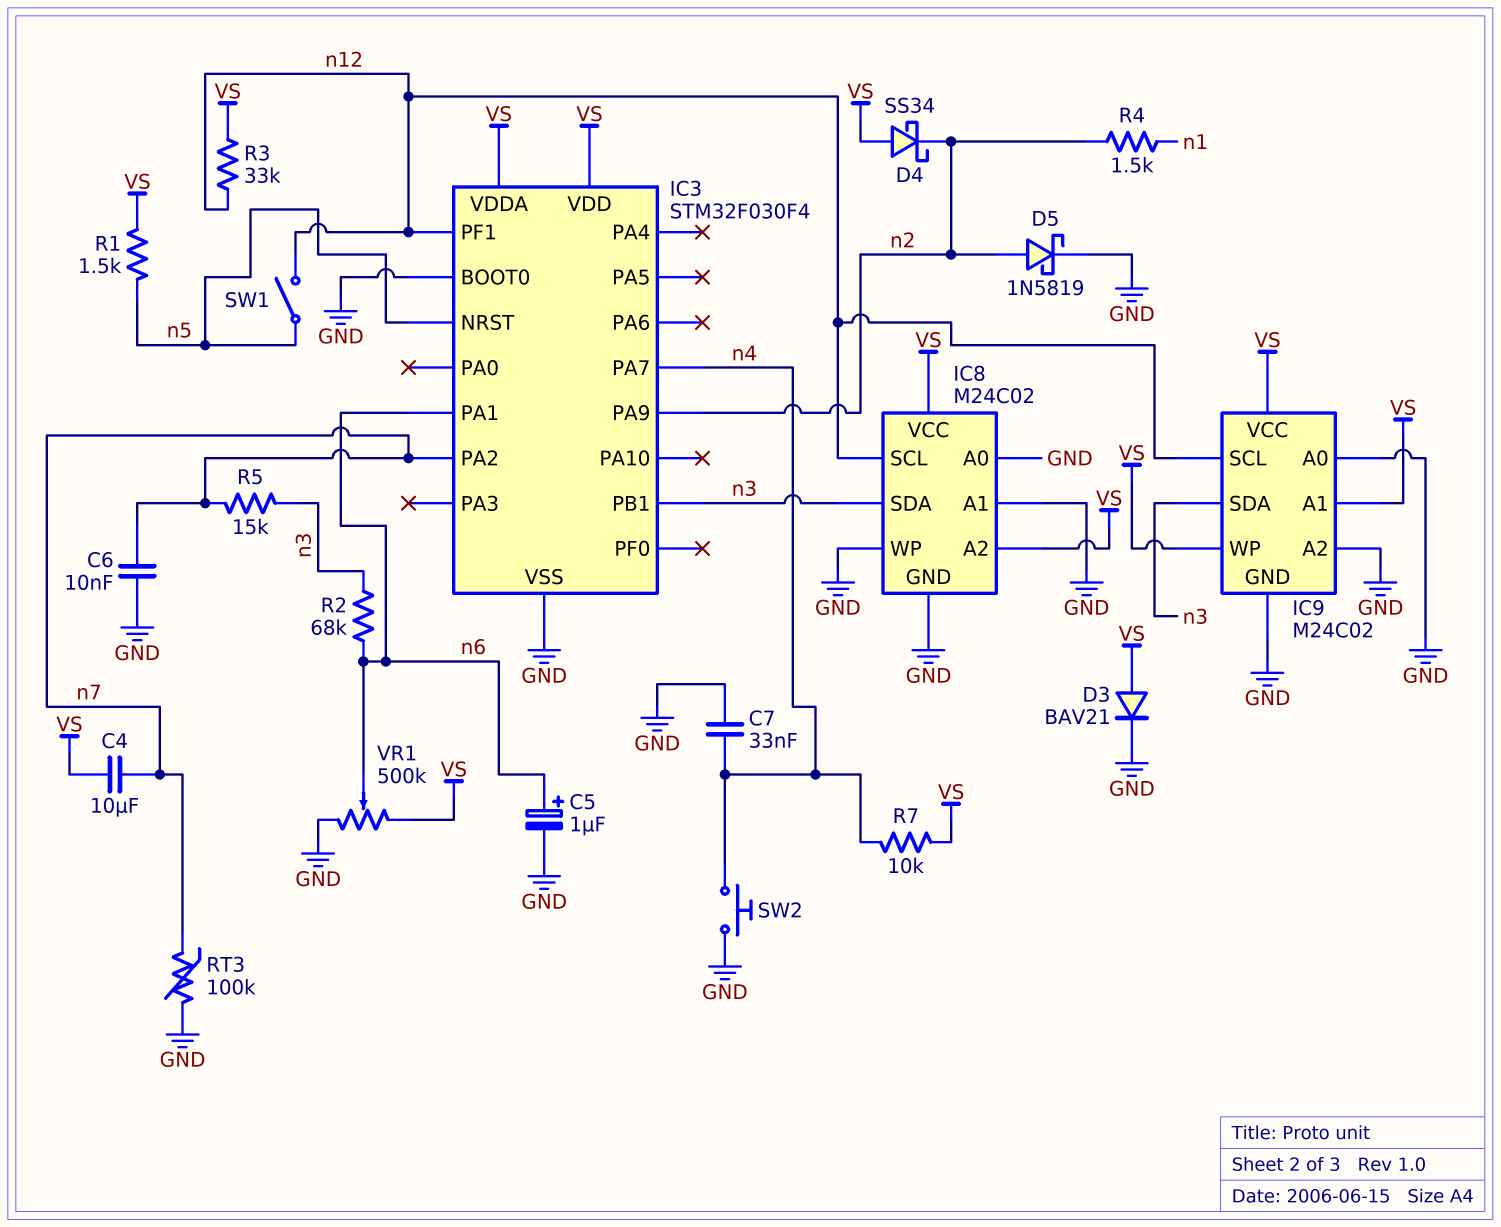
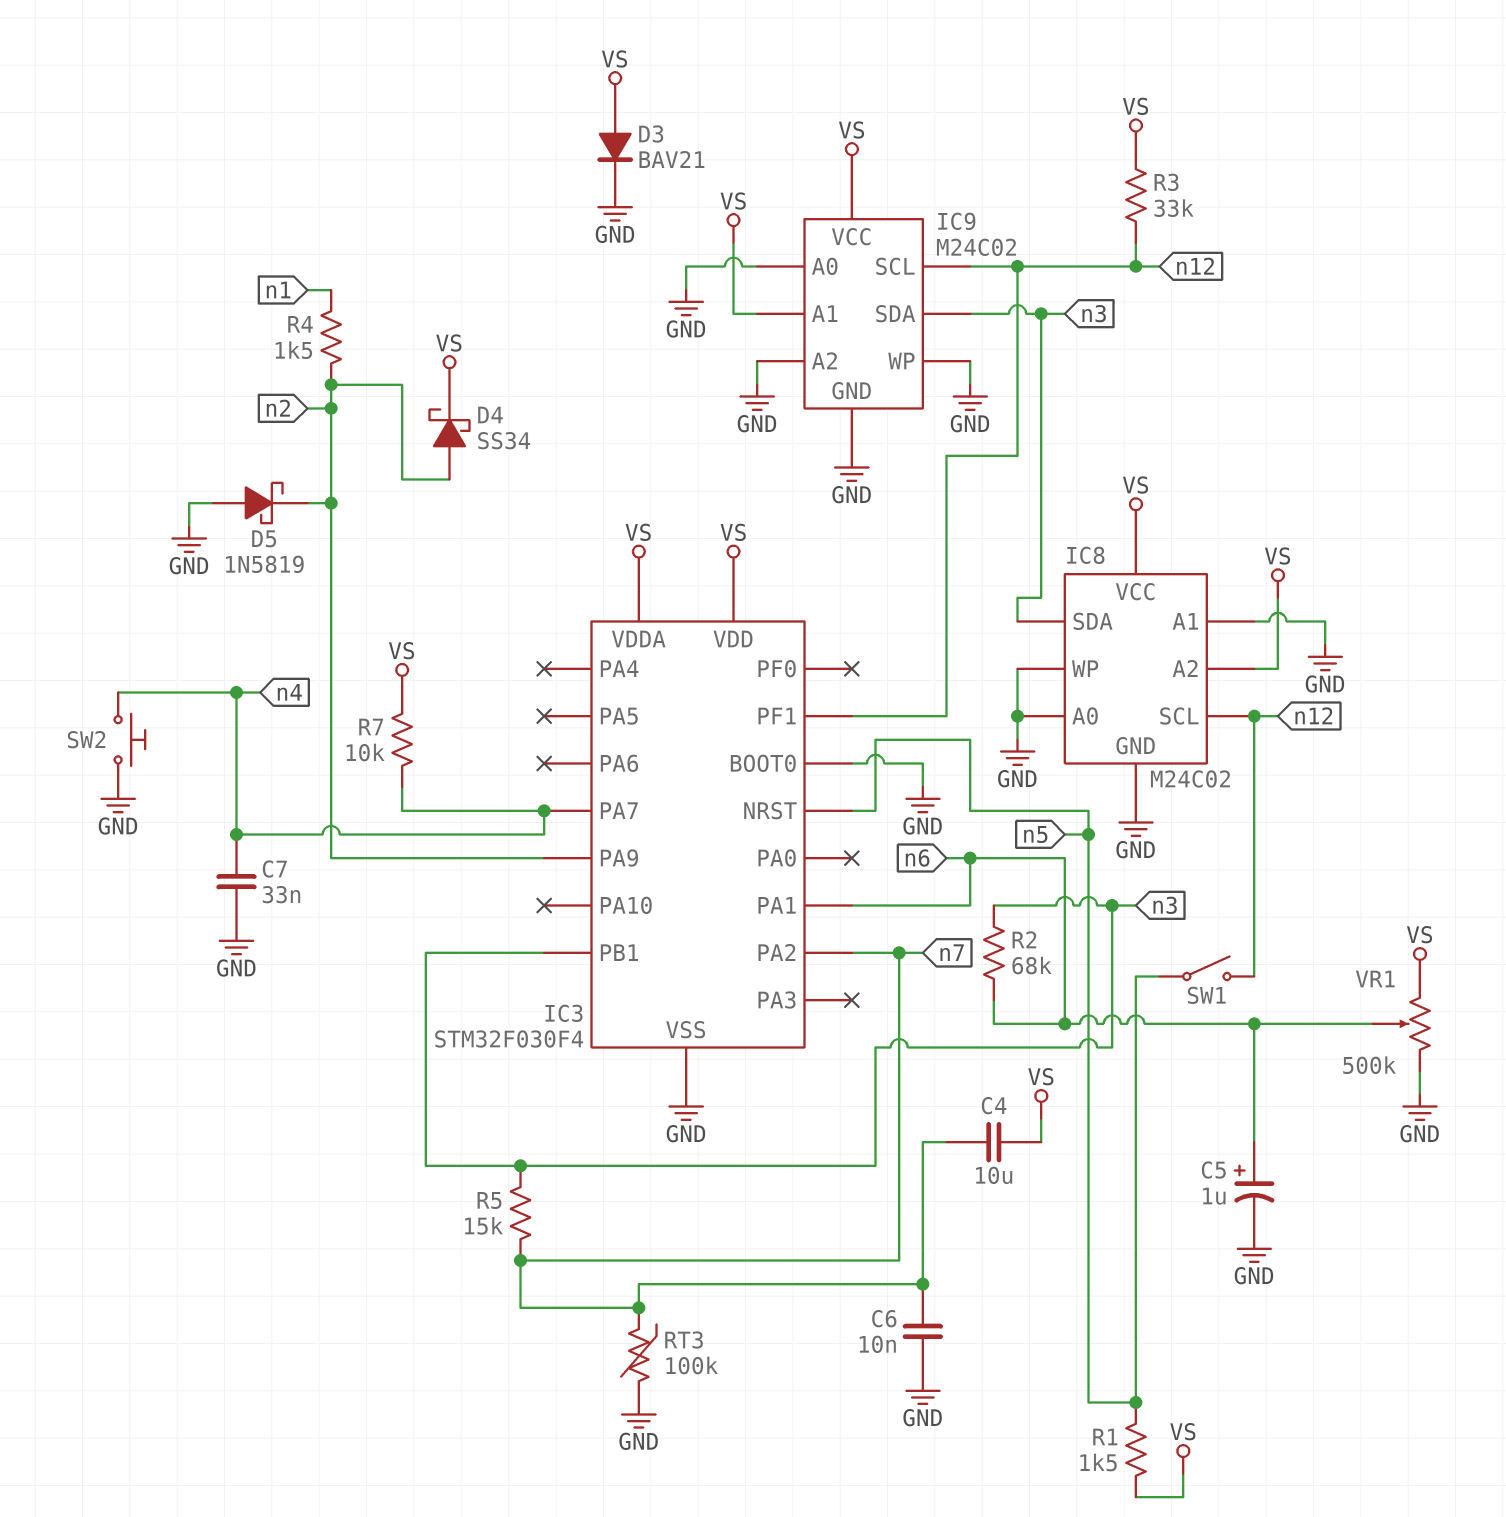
D4: schottky SS34 (A VS, K n2) -> schottky SS34 (A n2, K VS)
D5: schottky 1N5819 (A n2, K GND) -> schottky 1N5819 (A GND, K n2)
IC9 pin WP: VS -> GND

